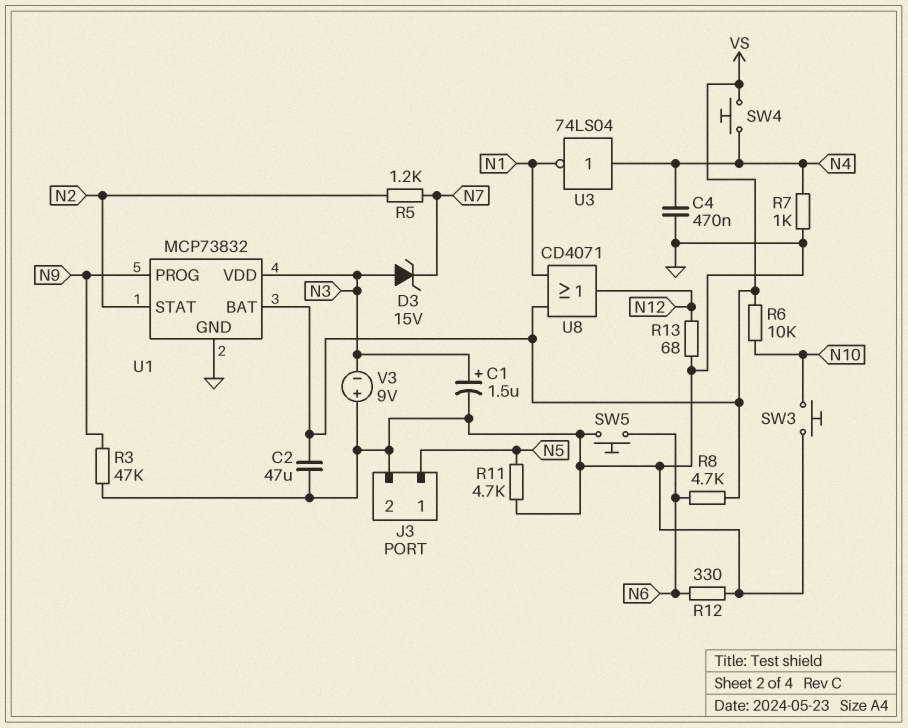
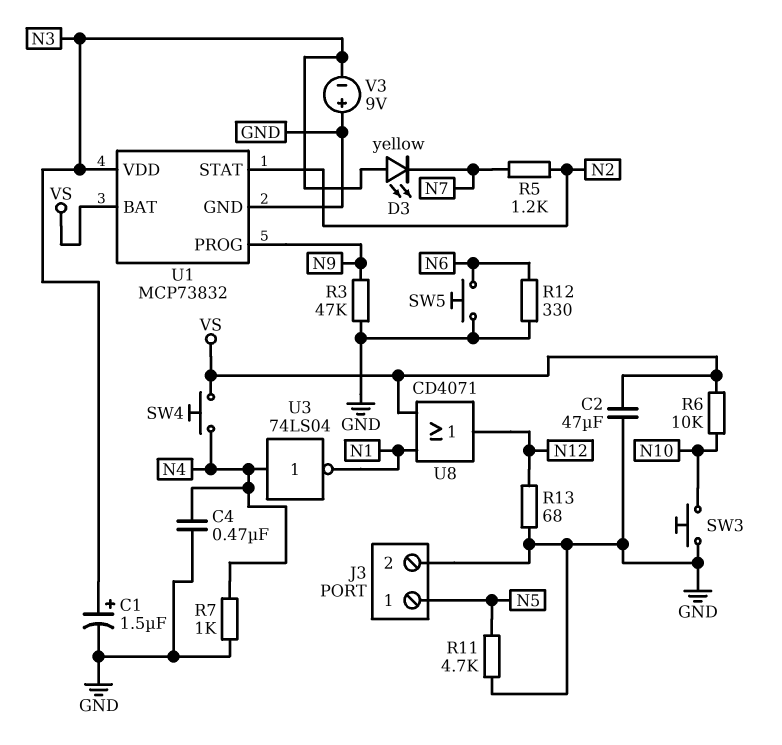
D3: zener 15V (A N3, K N7) -> LED yellow (A N3, K N7)
R8: 4.7k (N6, VS) -> none

